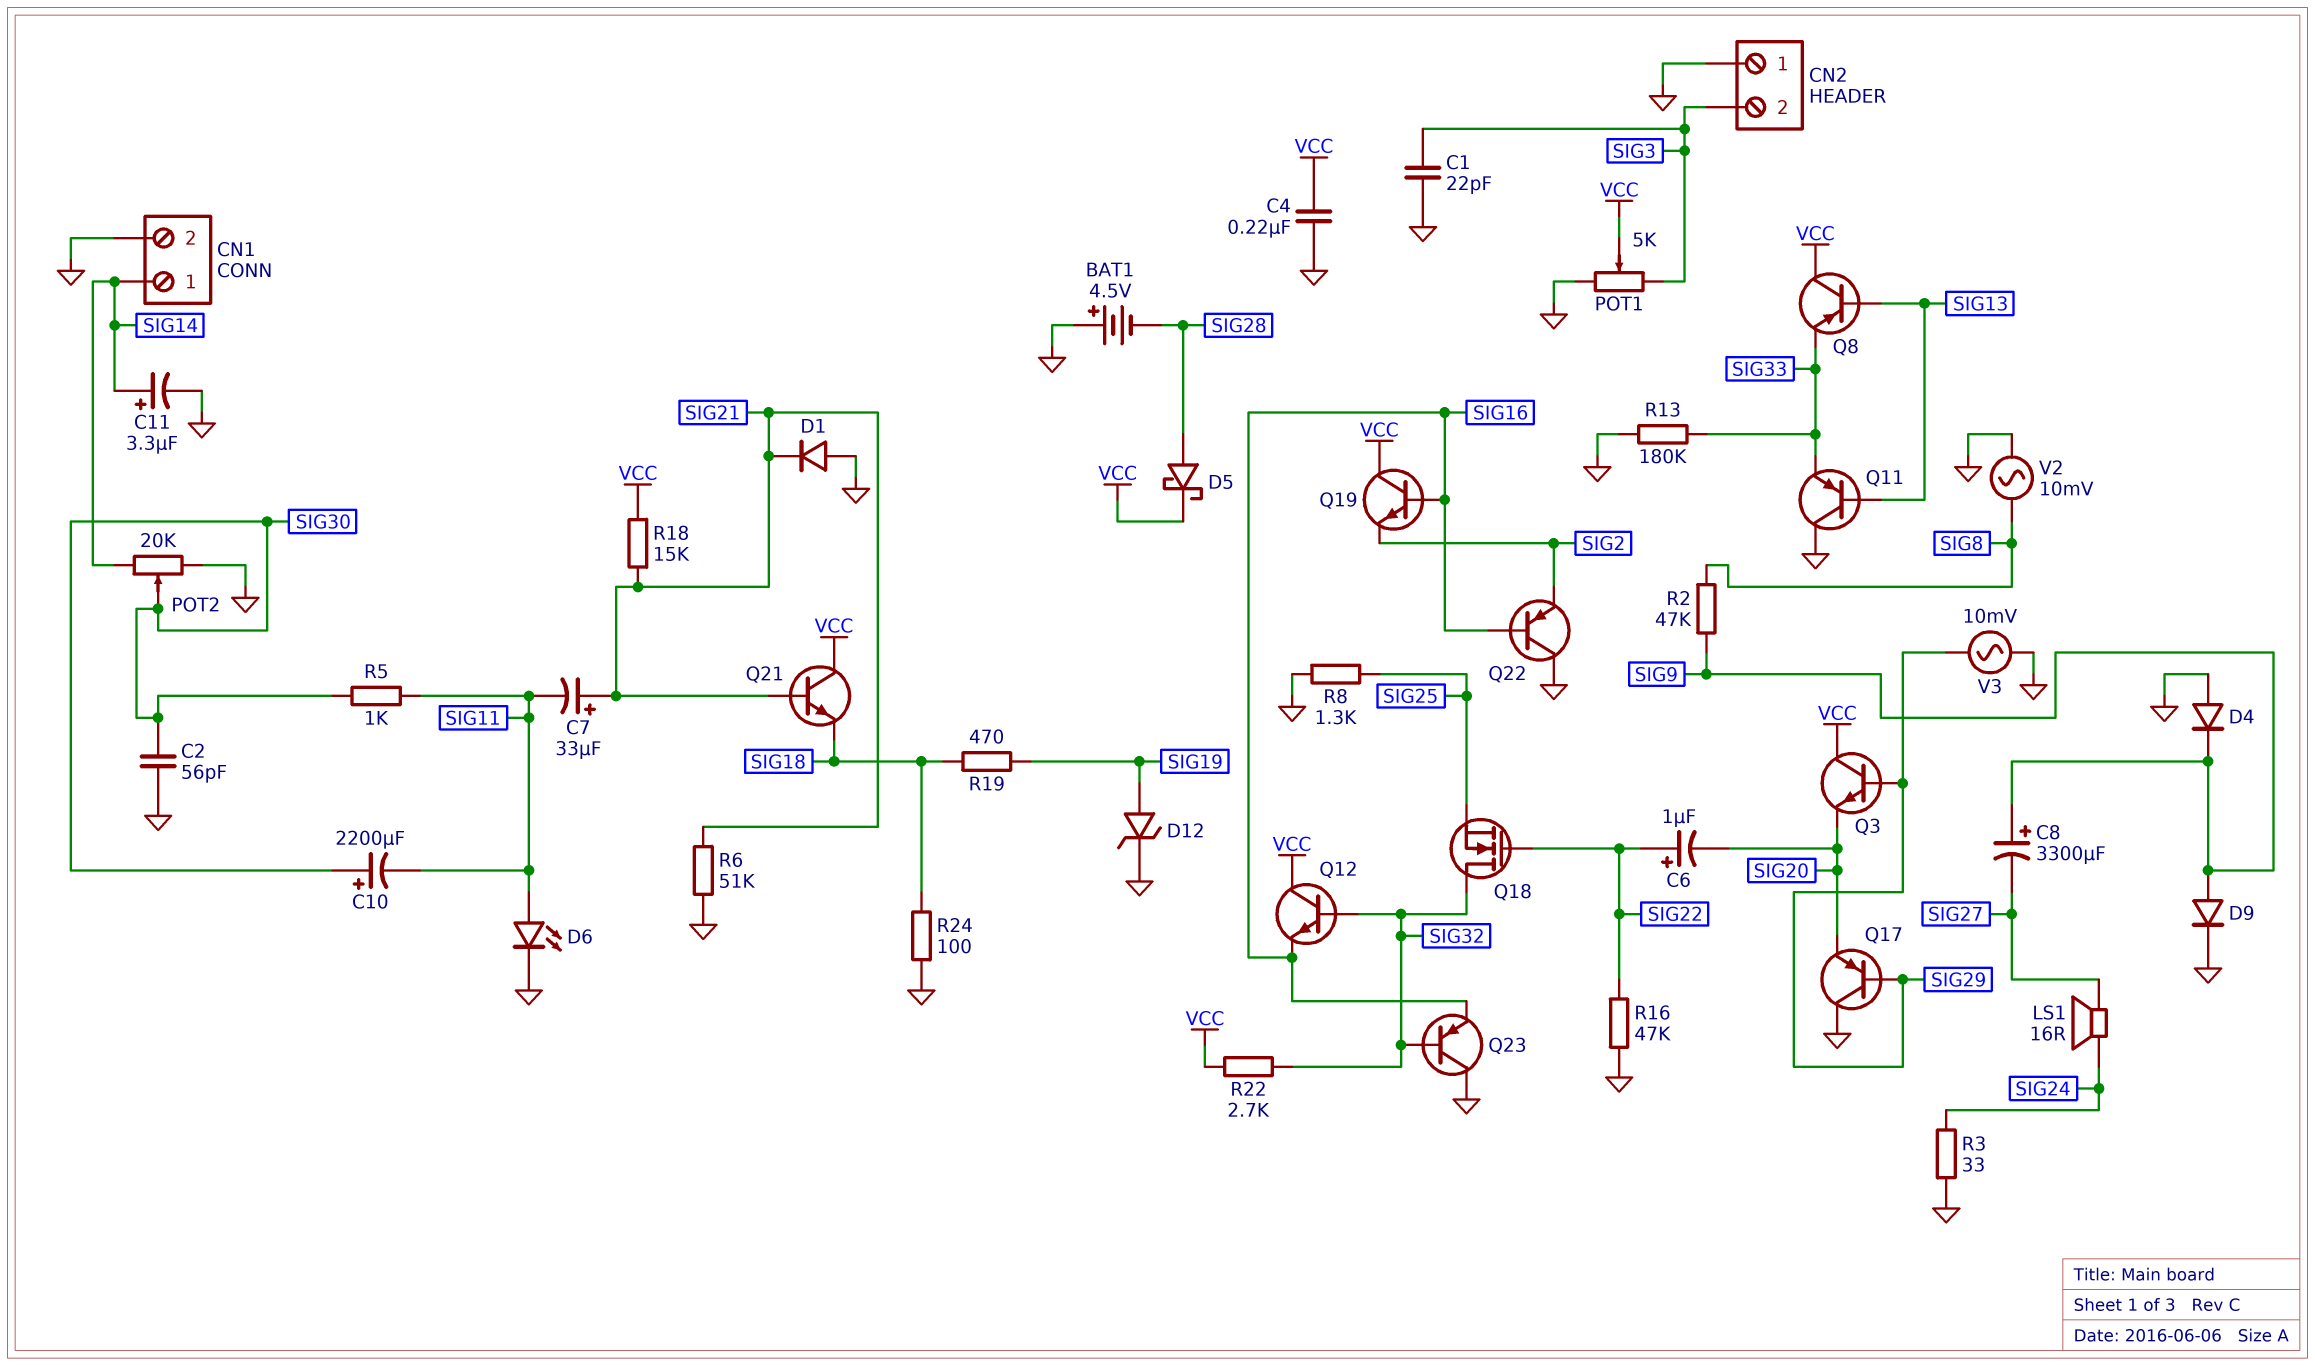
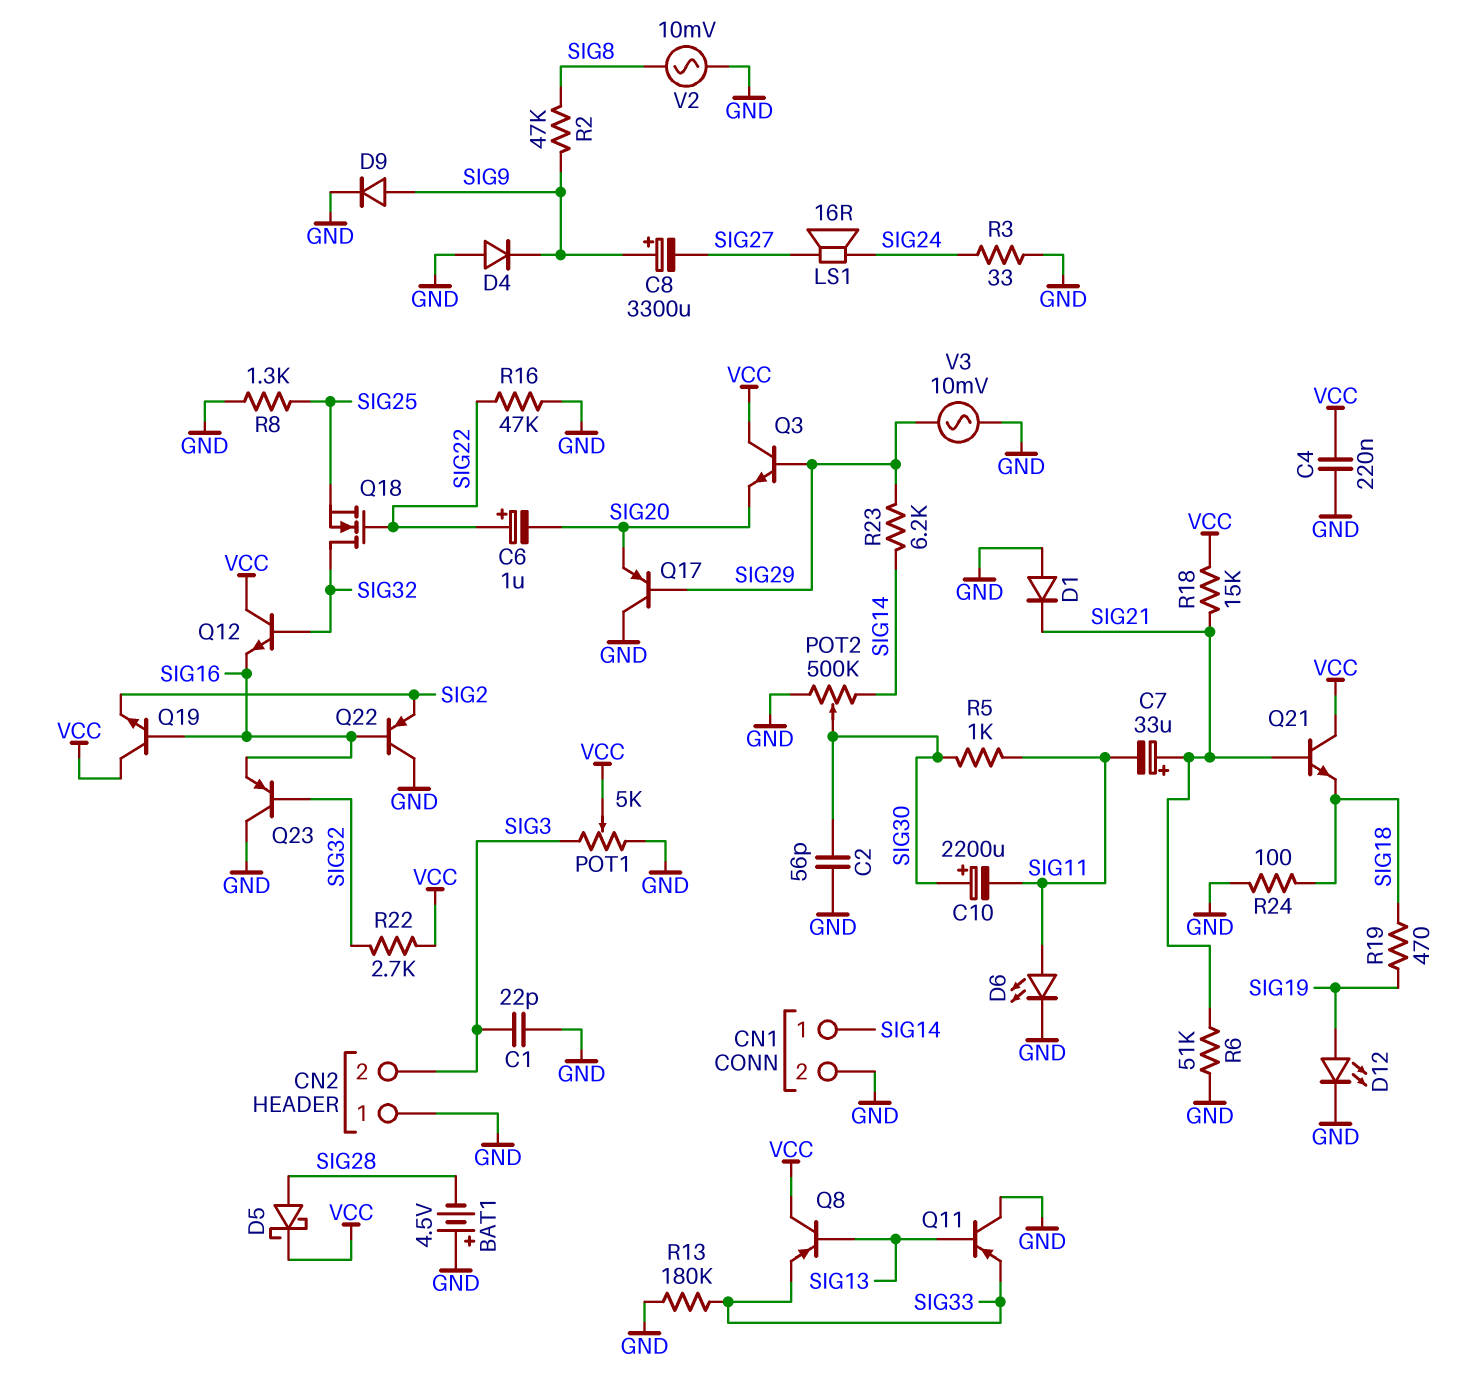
C11: 3.3uF (plus SIG14, minus GND) -> none
D12: zener (A SIG19, K GND) -> LED (A SIG19, K GND)
POT2: 20k (GND, SIG14, wiper SIG30) -> 500k (GND, SIG14, wiper SIG30)
R23: none -> 6.2k (SIG14, SIG29)

